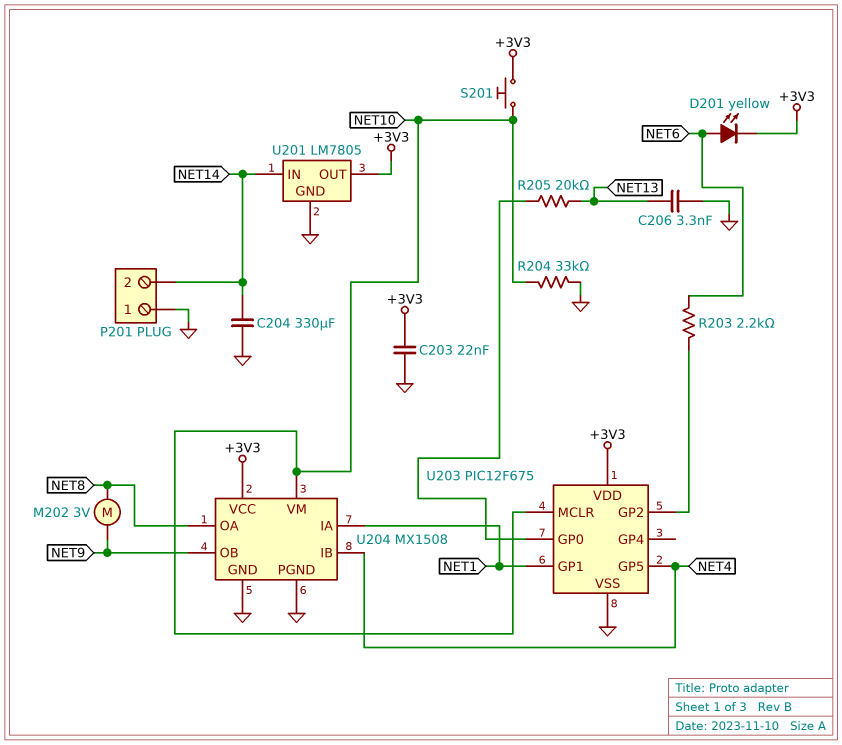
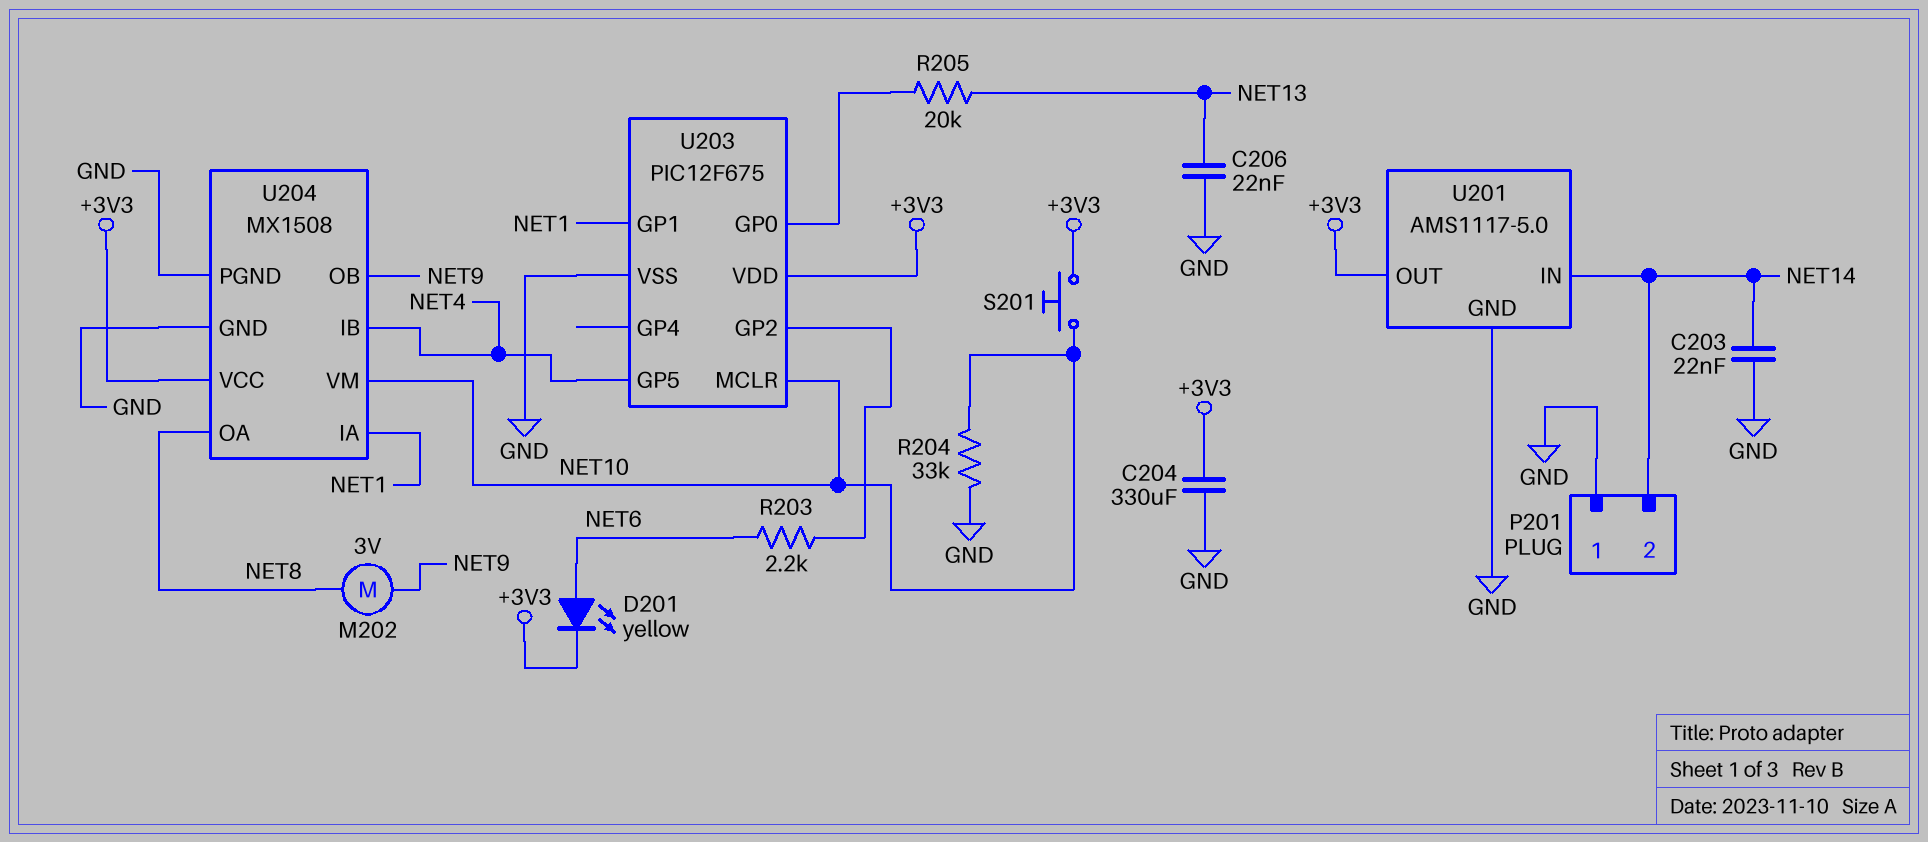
C203: 22nF (+3V3, GND) -> 22nF (GND, NET14)
C204: 330uF (GND, NET14) -> 330uF (+3V3, GND)
C206: 3.3nF (GND, NET13) -> 22nF (GND, NET13)
U201: LM7805 -> AMS1117-5.0

